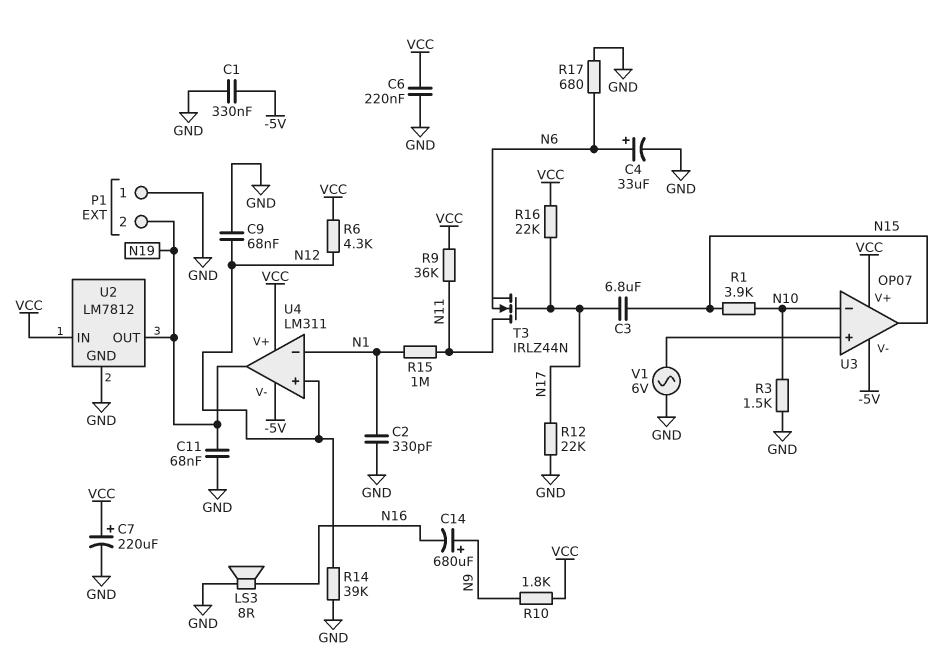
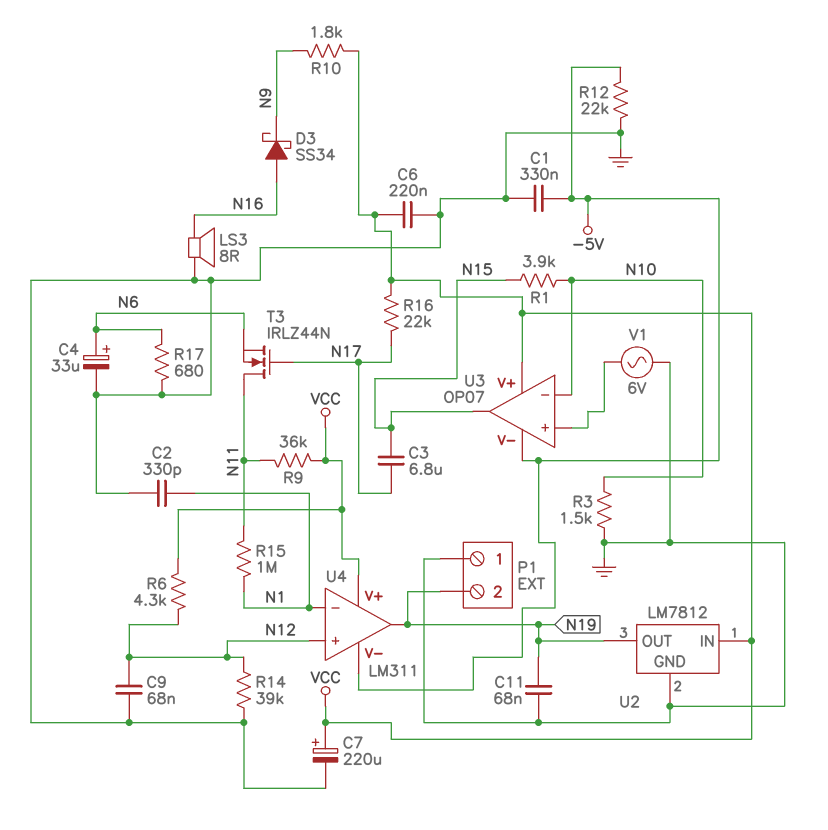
C14: 680uF (plus N9, minus N16) -> none
D3: none -> schottky SS34 (A N16, K N9)
R12: 22k (GND, N17) -> 22k (-5V, GND)

